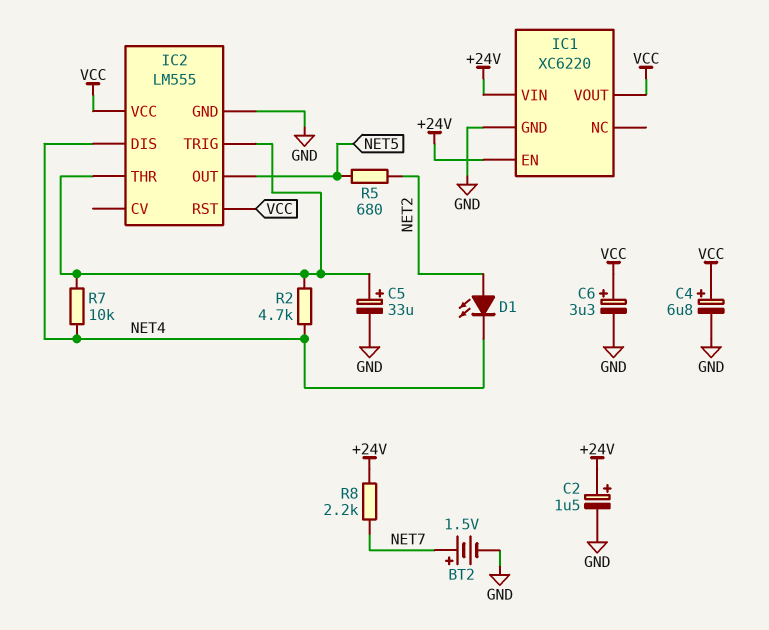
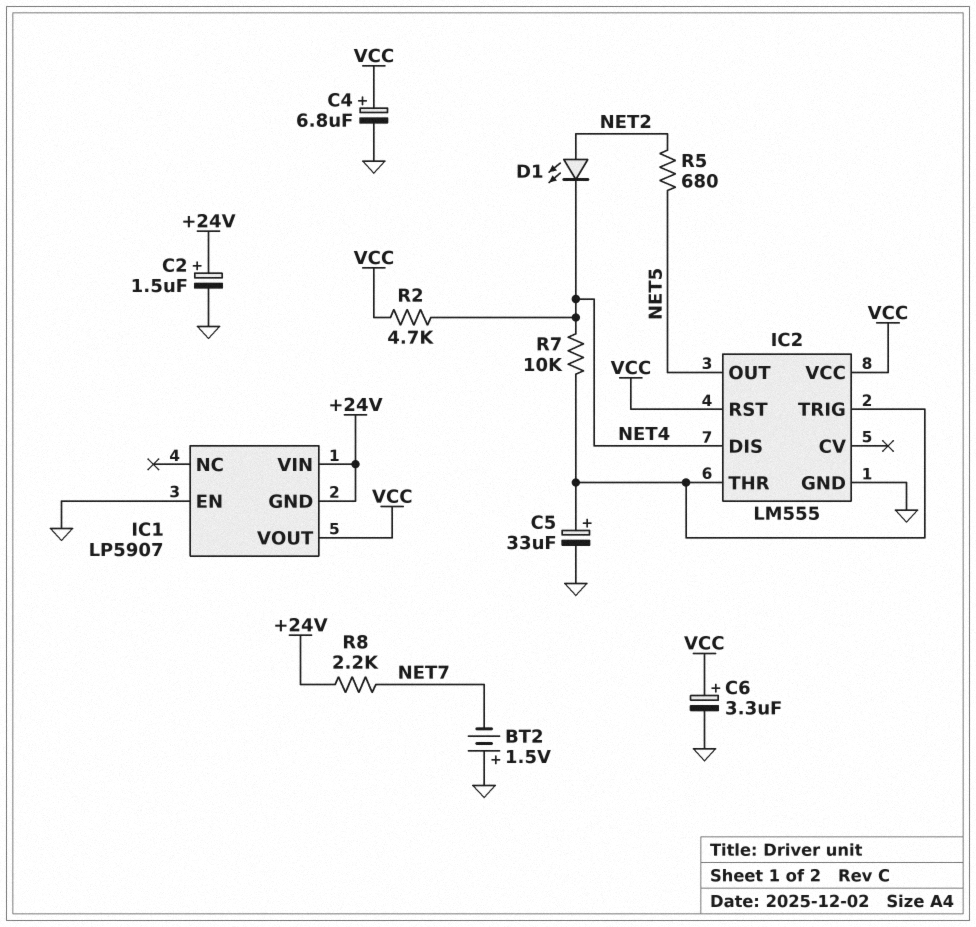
BT2: 1.5V (plus NET7, minus GND) -> 1.5V (plus GND, minus NET7)
IC1: XC6220 -> LP5907
IC1 pin EN: +24V -> GND
IC1 pin GND: GND -> +24V
R2: 4.7k (IC2/THR, NET4) -> 4.7k (NET4, VCC)

